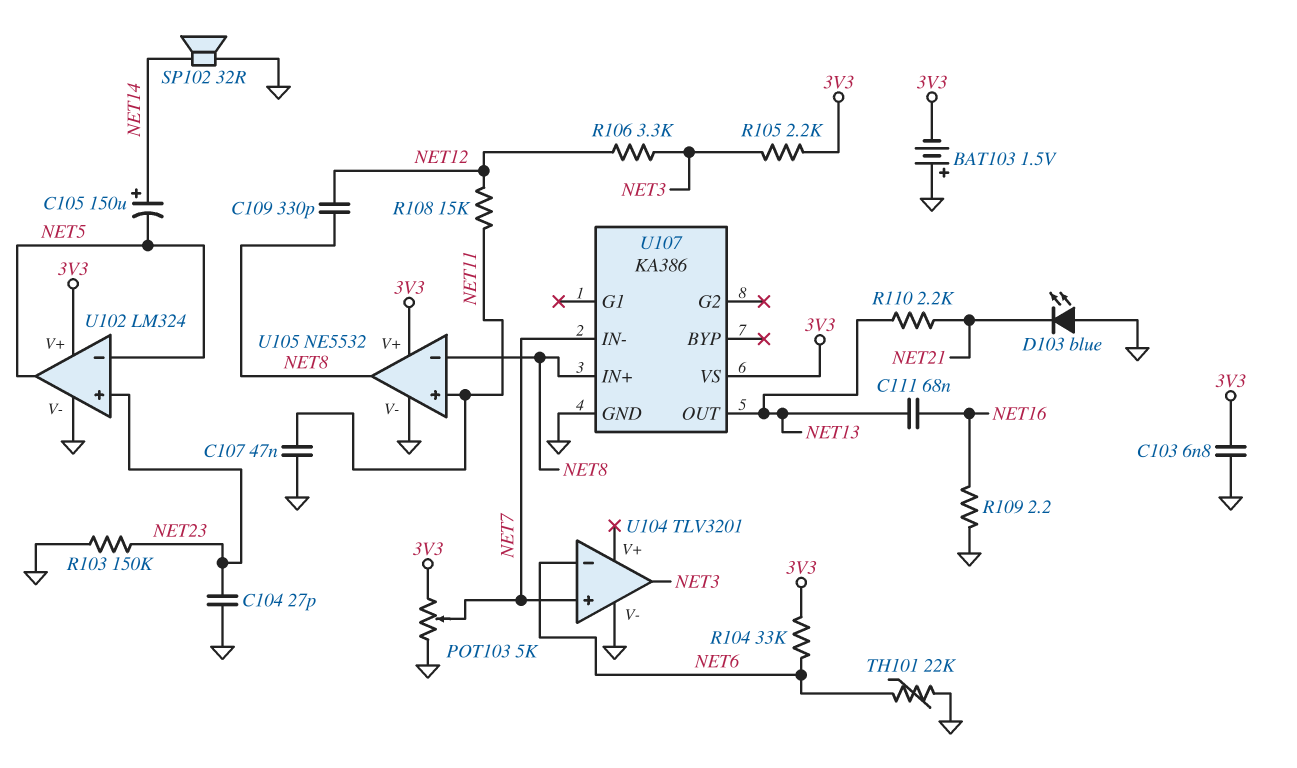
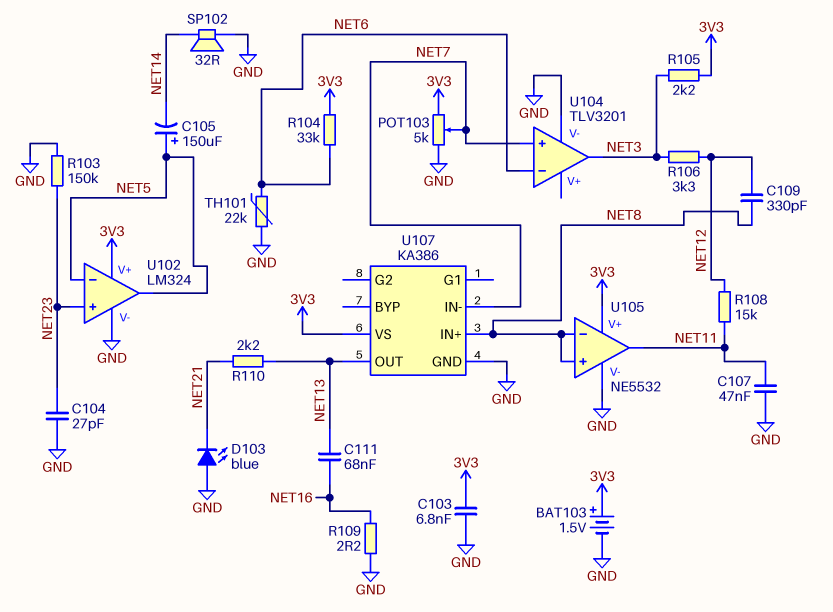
BAT103: 1.5V (plus GND, minus 3V3) -> 1.5V (plus 3V3, minus GND)
C105: 150uF (plus NET14, minus NET5) -> 150uF (plus NET5, minus NET14)
U105 pin in+: NET11 -> NET8
U105 pin out: NET8 -> NET11

